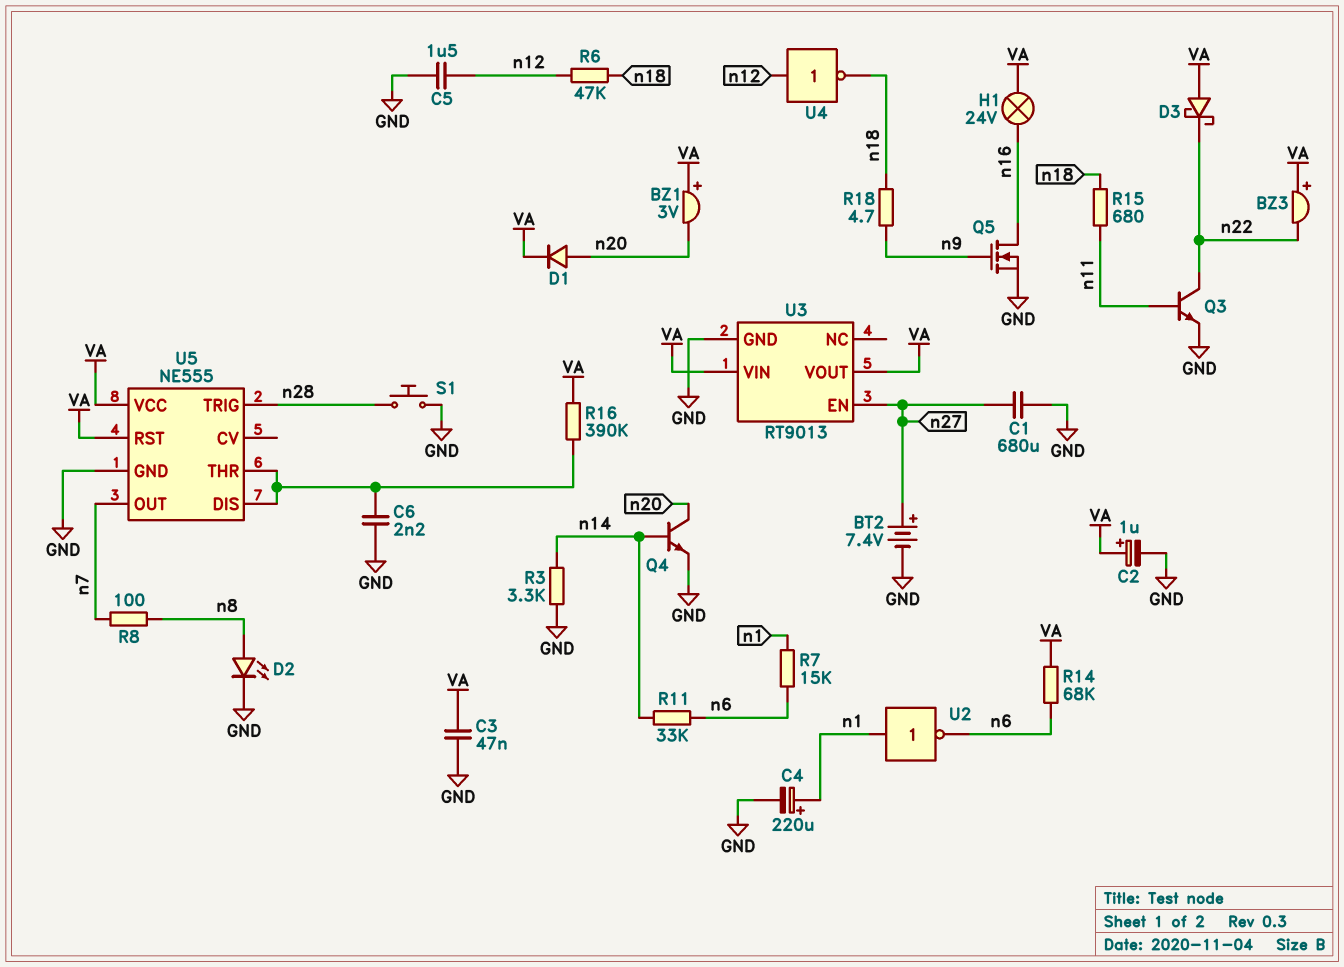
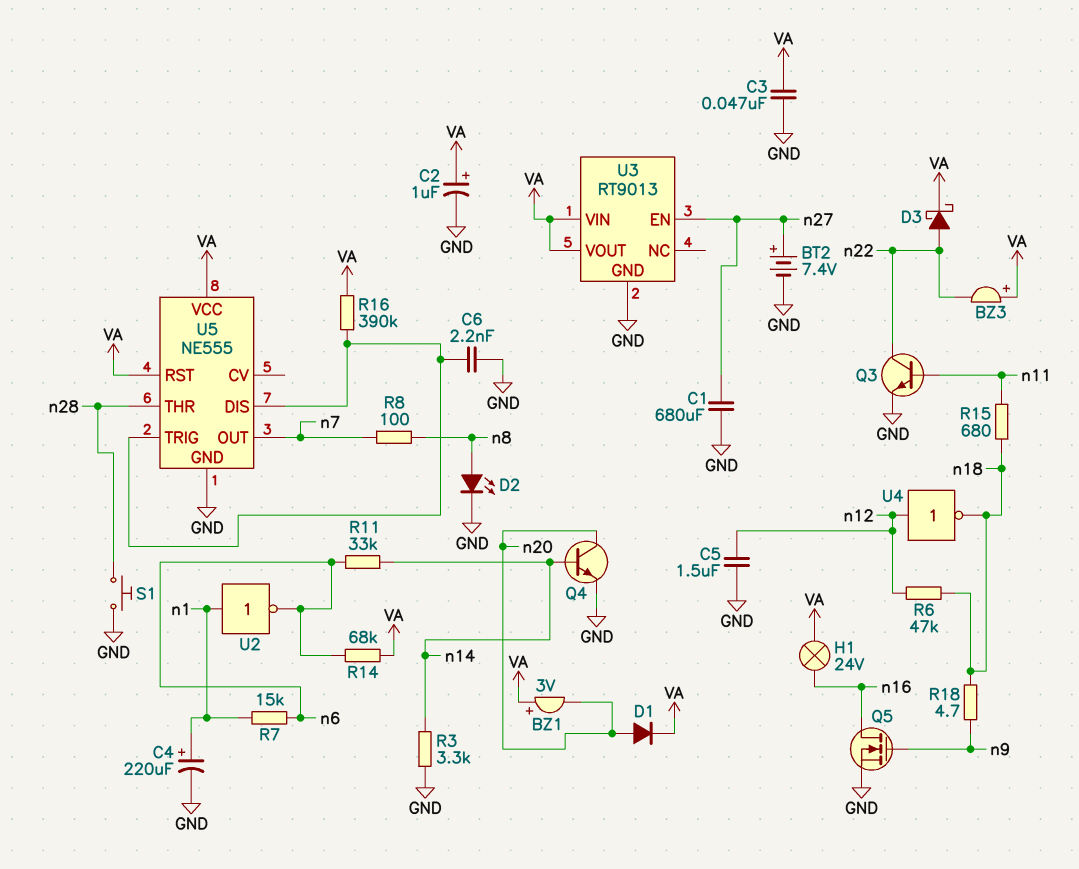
D3: schottky (A VA, K n22) -> schottky (A n22, K VA)
U5 pin THR: U5/DIS -> n28
U5 pin TRIG: n28 -> U5/DIS

